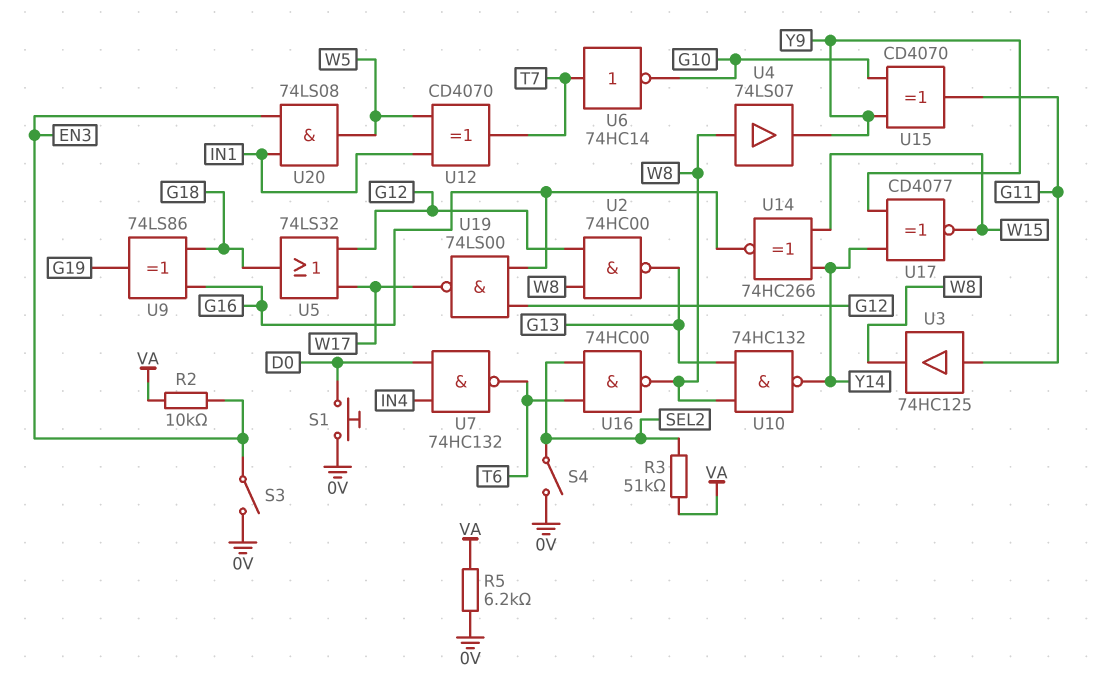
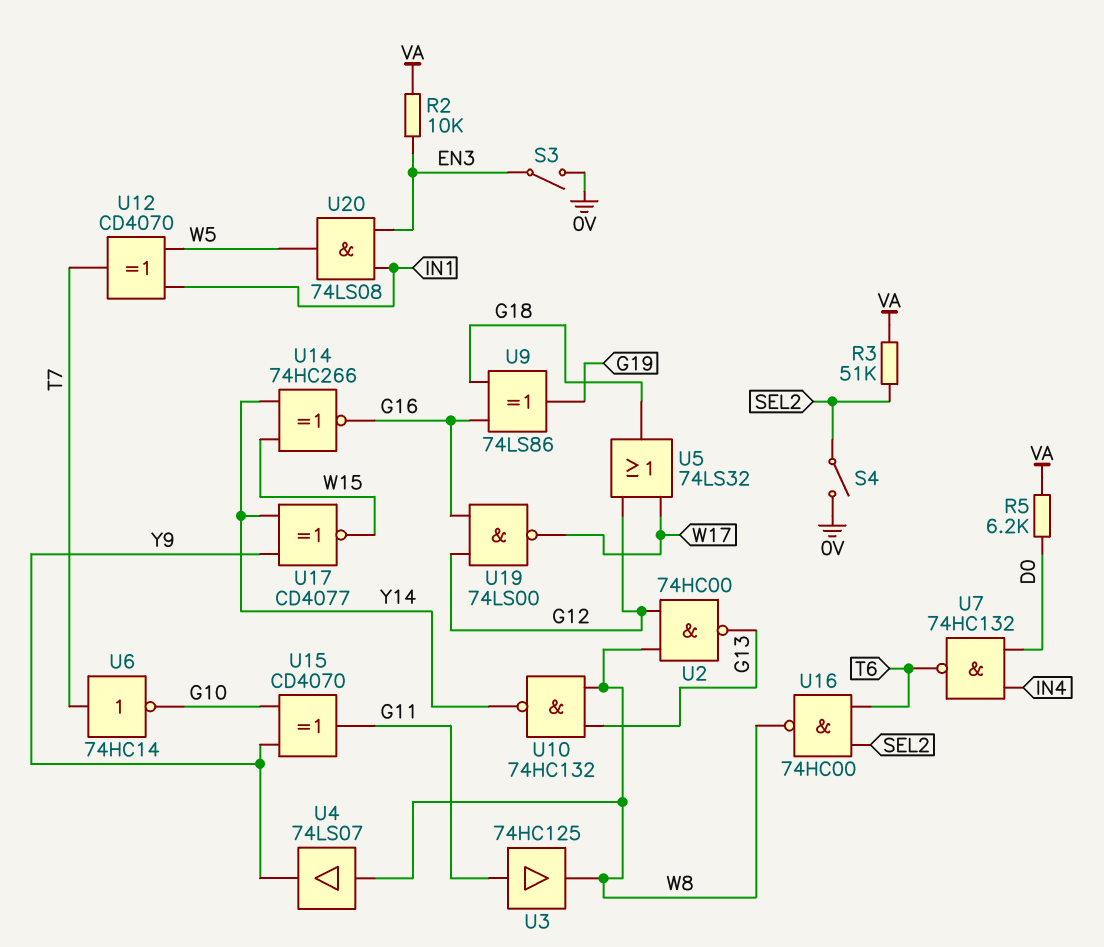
R5: 6.2k (0V, VA) -> 6.2k (D0, VA)
S1: button (0V, D0) -> none

